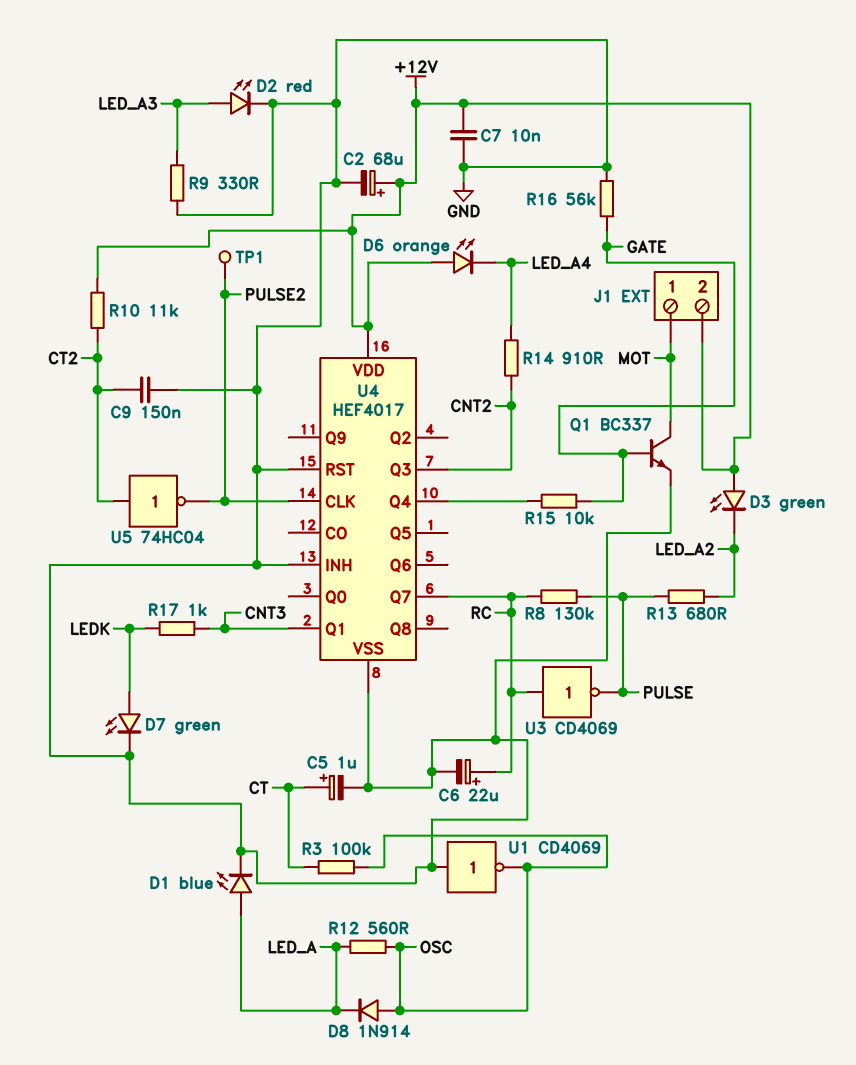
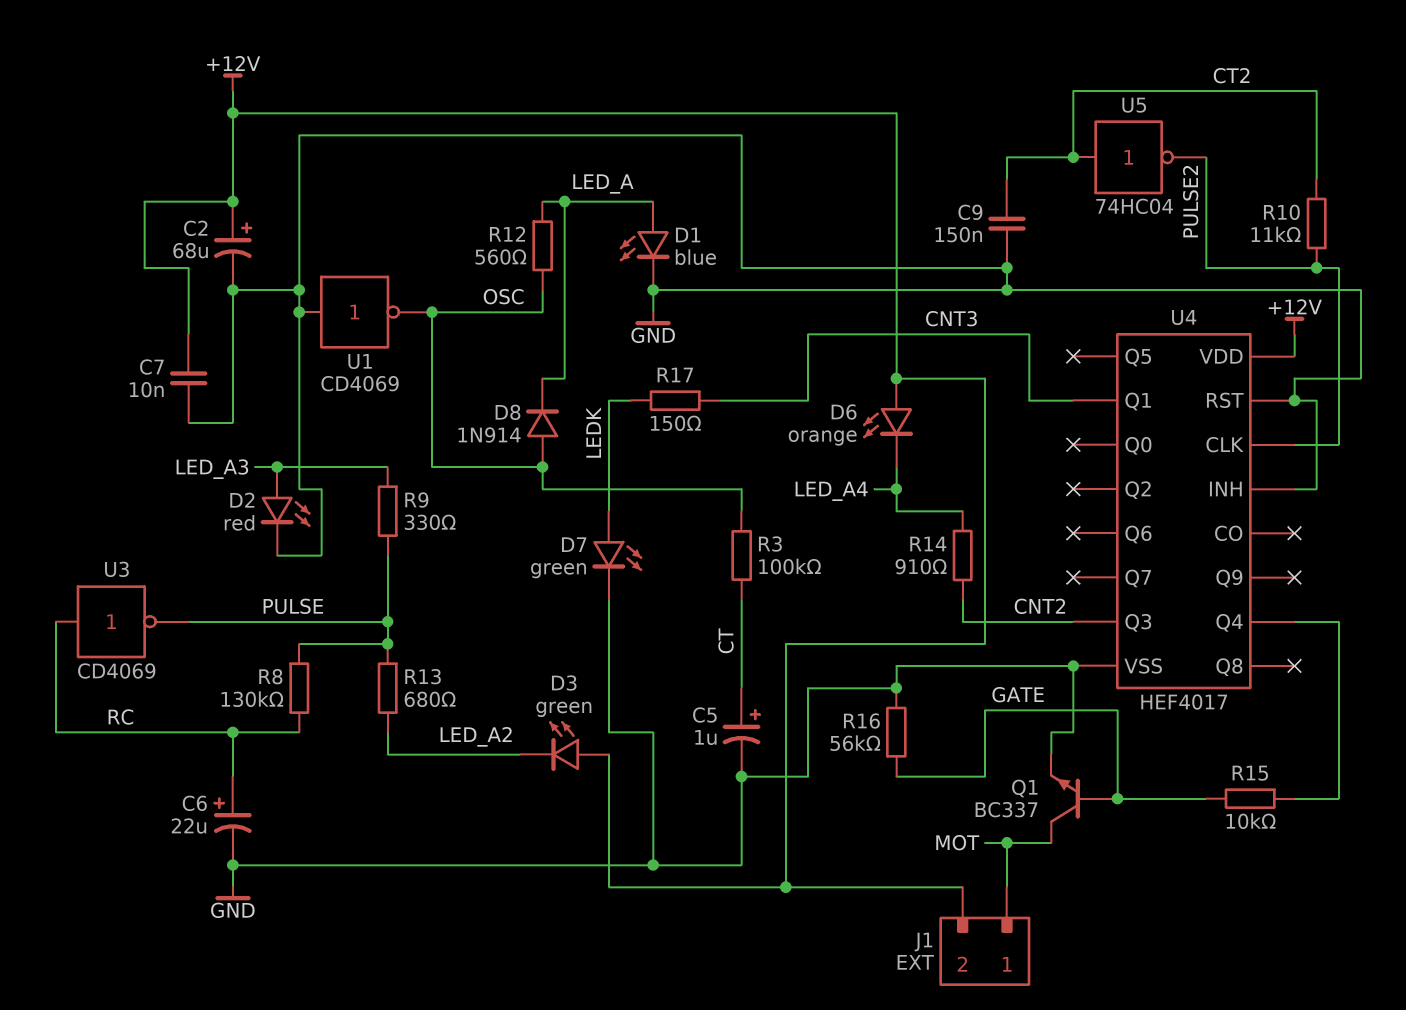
R9: 330 (GND, LED_A3) -> 330 (LED_A3, PULSE)
R10: 11k (+12V, CT2) -> 11k (CT2, PULSE2)
R17: 1k (CNT3, LEDK) -> 150 (CNT3, LEDK)
TP1: test point (PULSE2) -> none
U4 pin Q7: RC -> none

